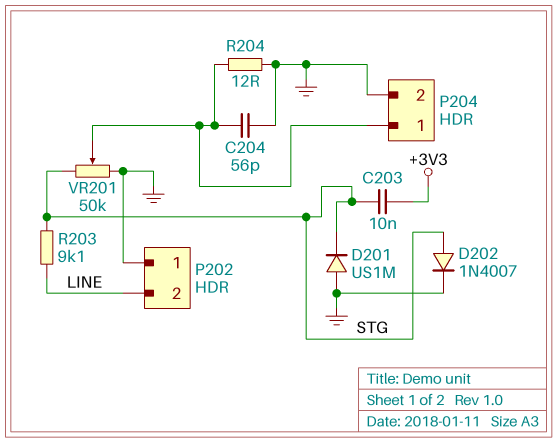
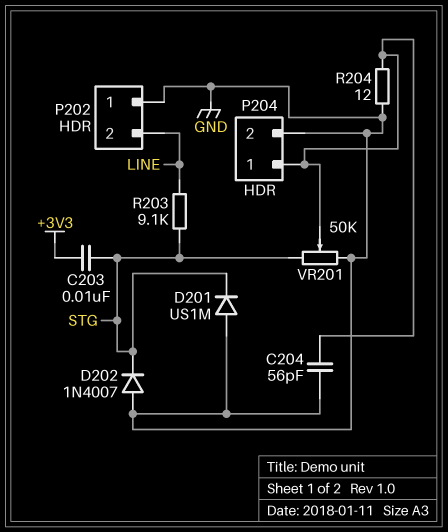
D202: diode 1N4007 (A STG, K GND) -> diode 1N4007 (A GND, K STG)

